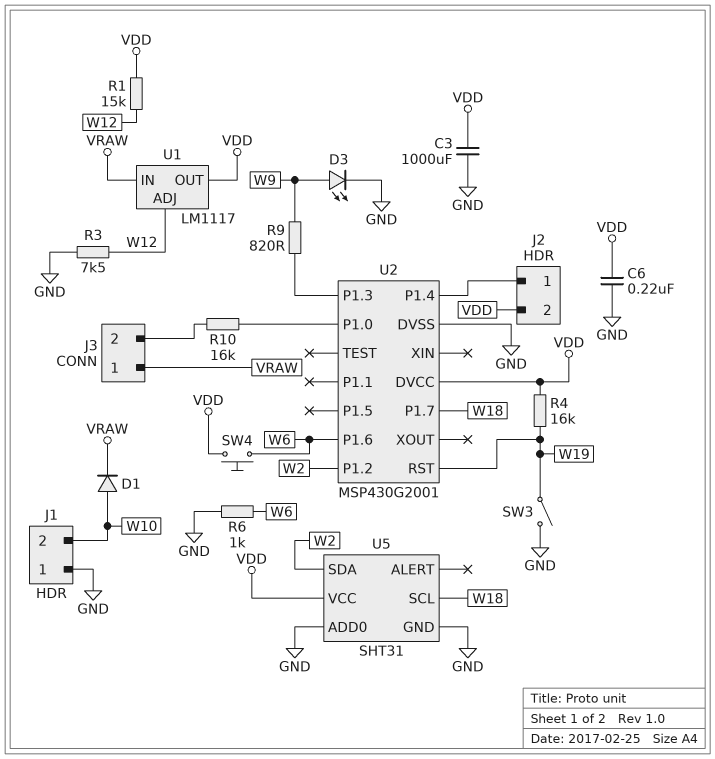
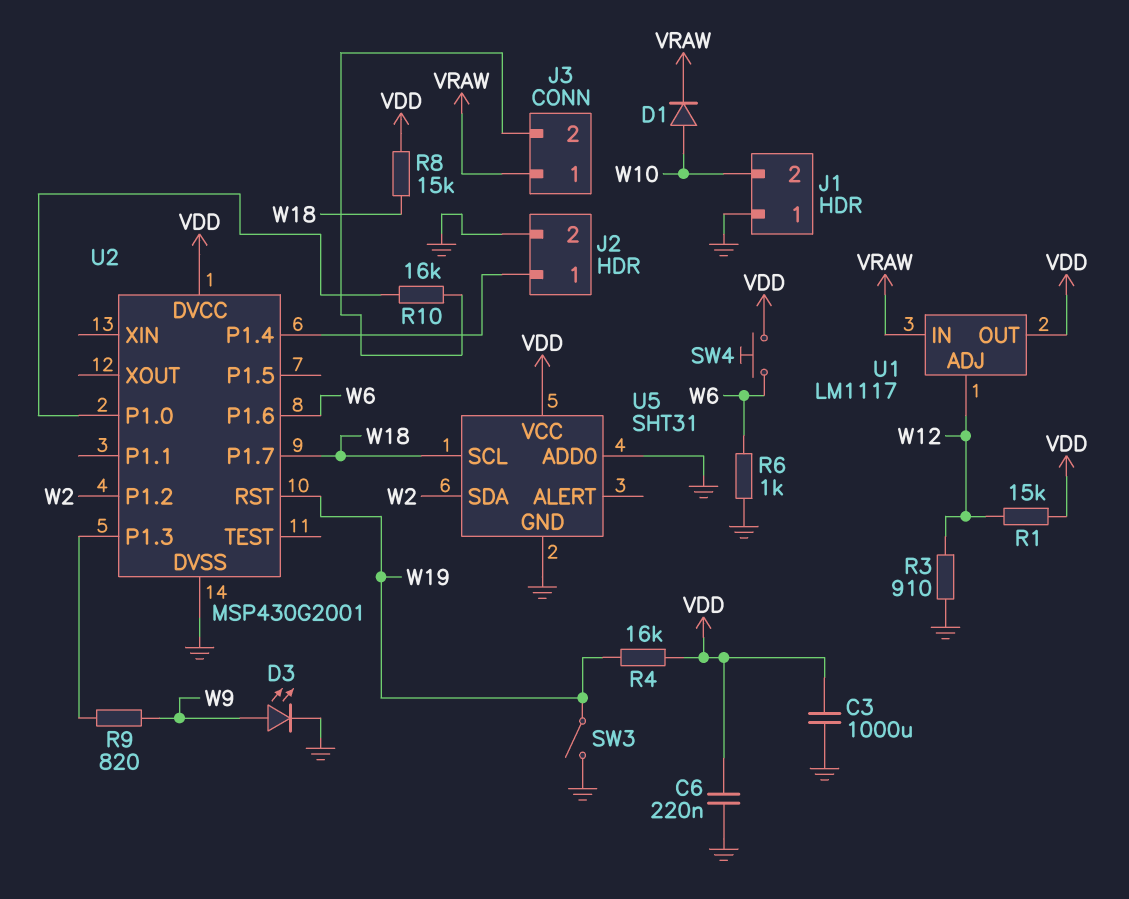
J2 pin 2: VDD -> GND
R3: 7.5k (GND, W12) -> 910 (GND, W12)
R8: none -> 15k (VDD, W18)

